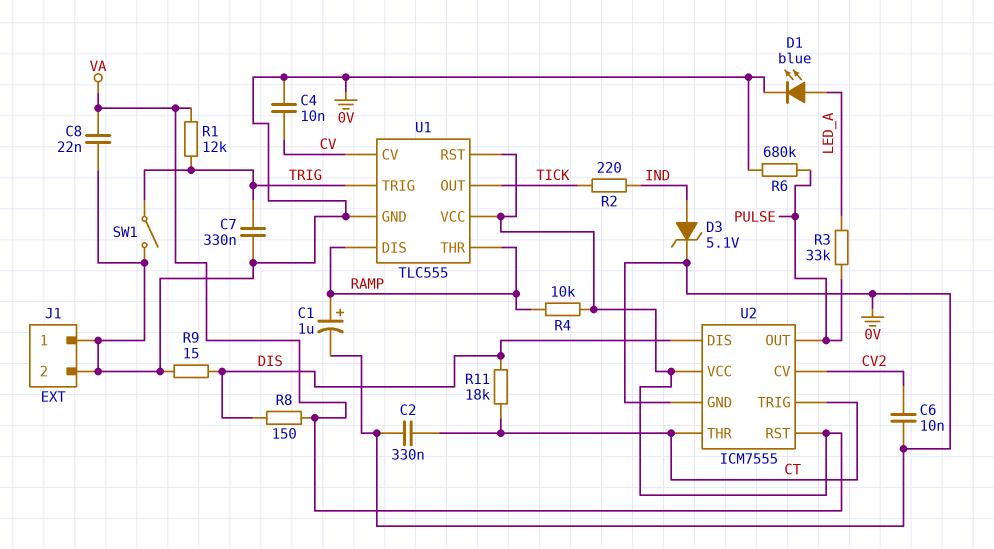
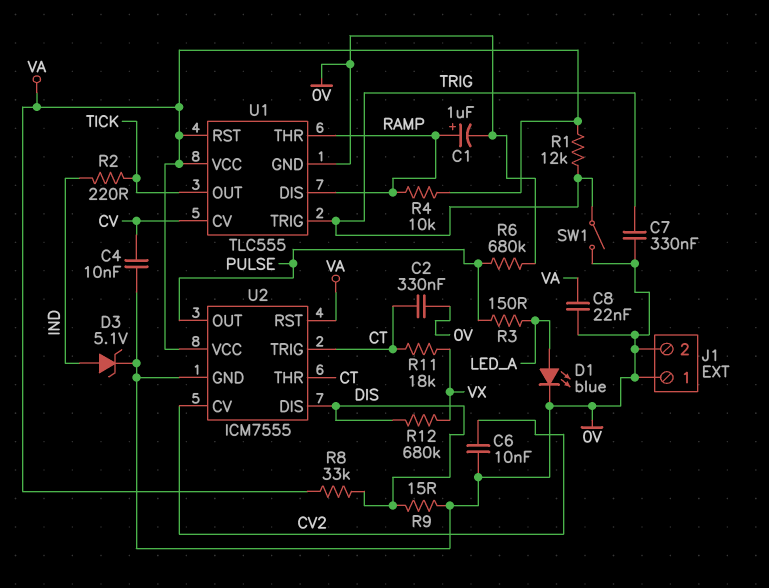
R3: 33k (LED_A, PULSE) -> 150 (LED_A, PULSE)
R8: 150 (DIS, VA) -> 33k (DIS, VA)
R11: 18k (CT, DIS) -> 18k (CT, VX)
R12: none -> 680k (DIS, VX)

